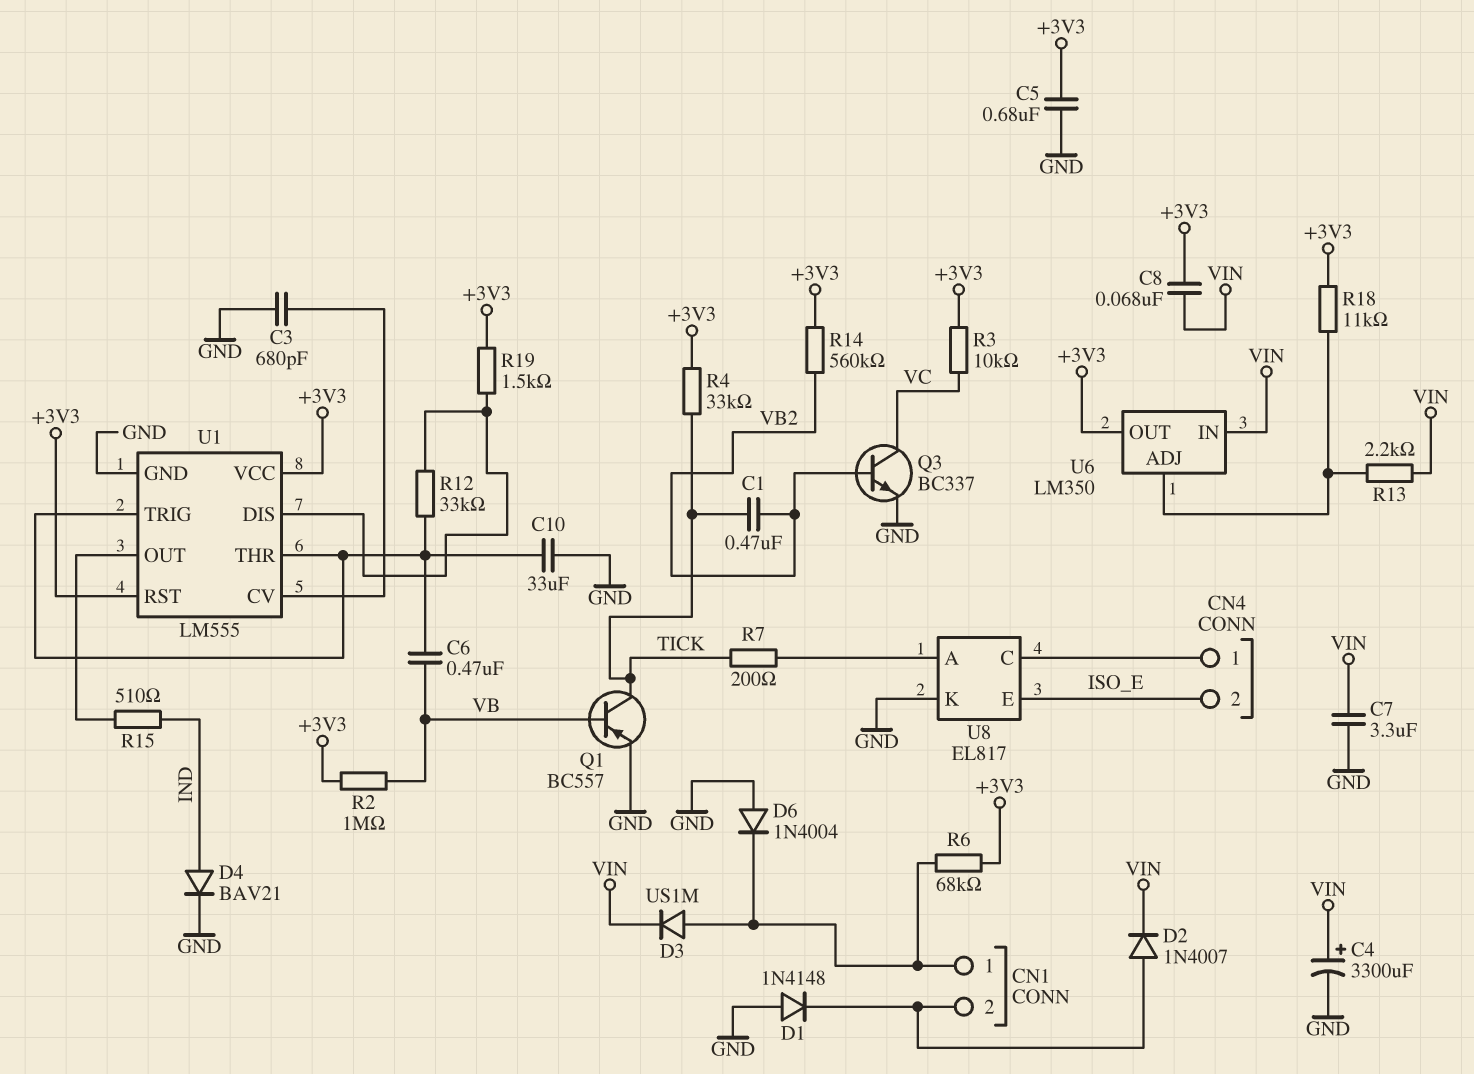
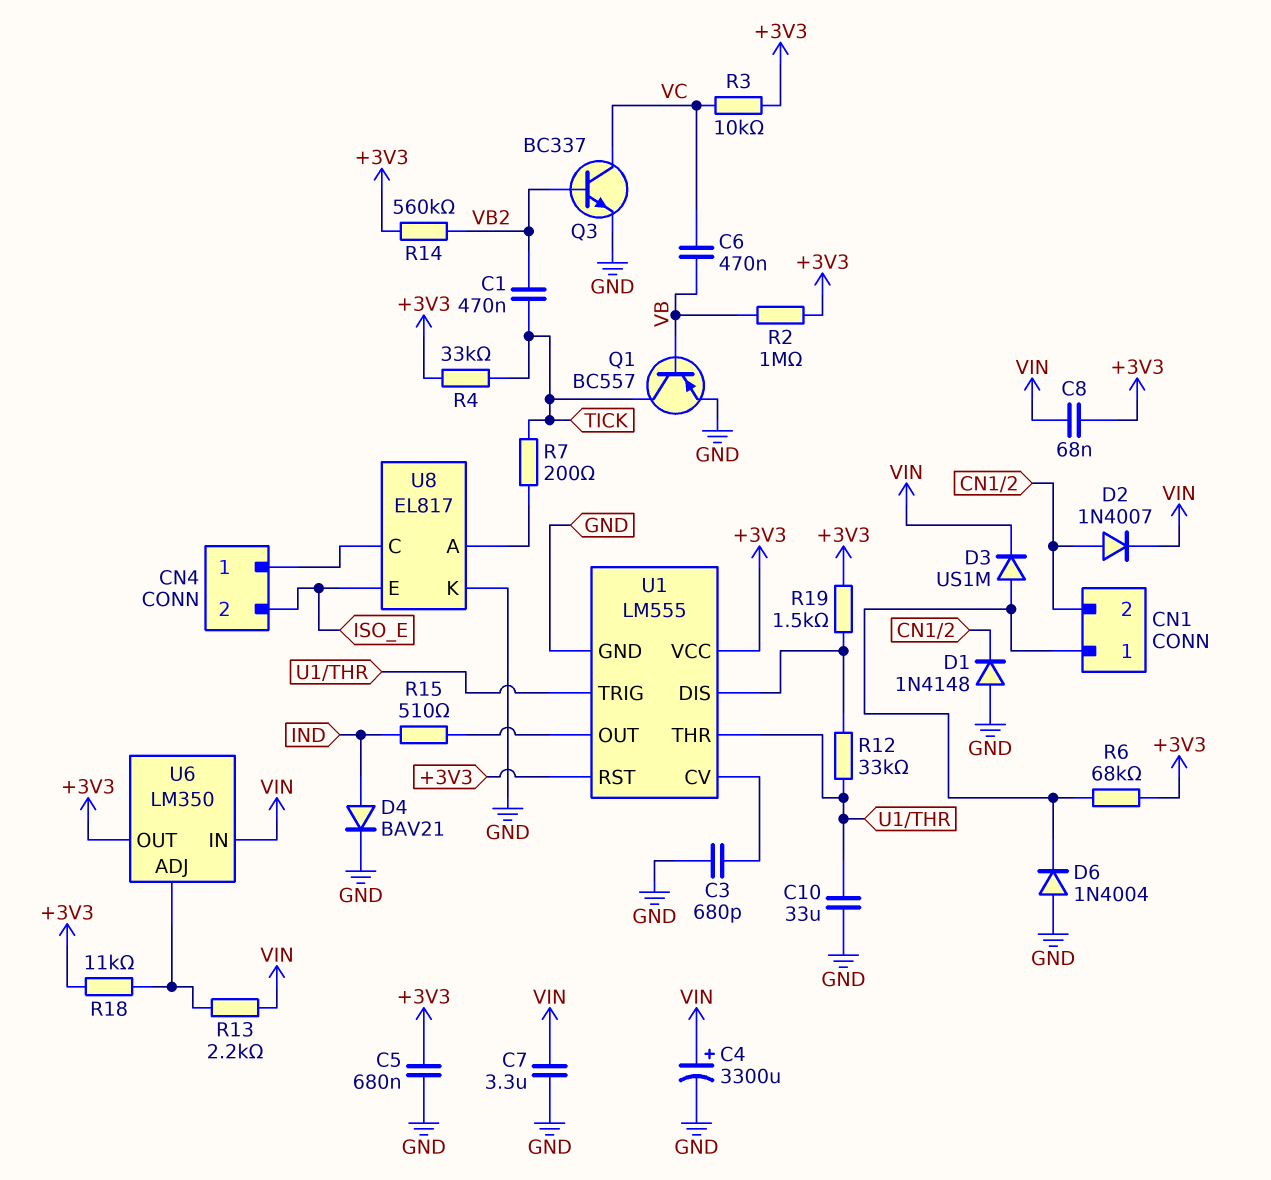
C6: 470nF (U1/THR, VB) -> 470nF (VB, VC)

